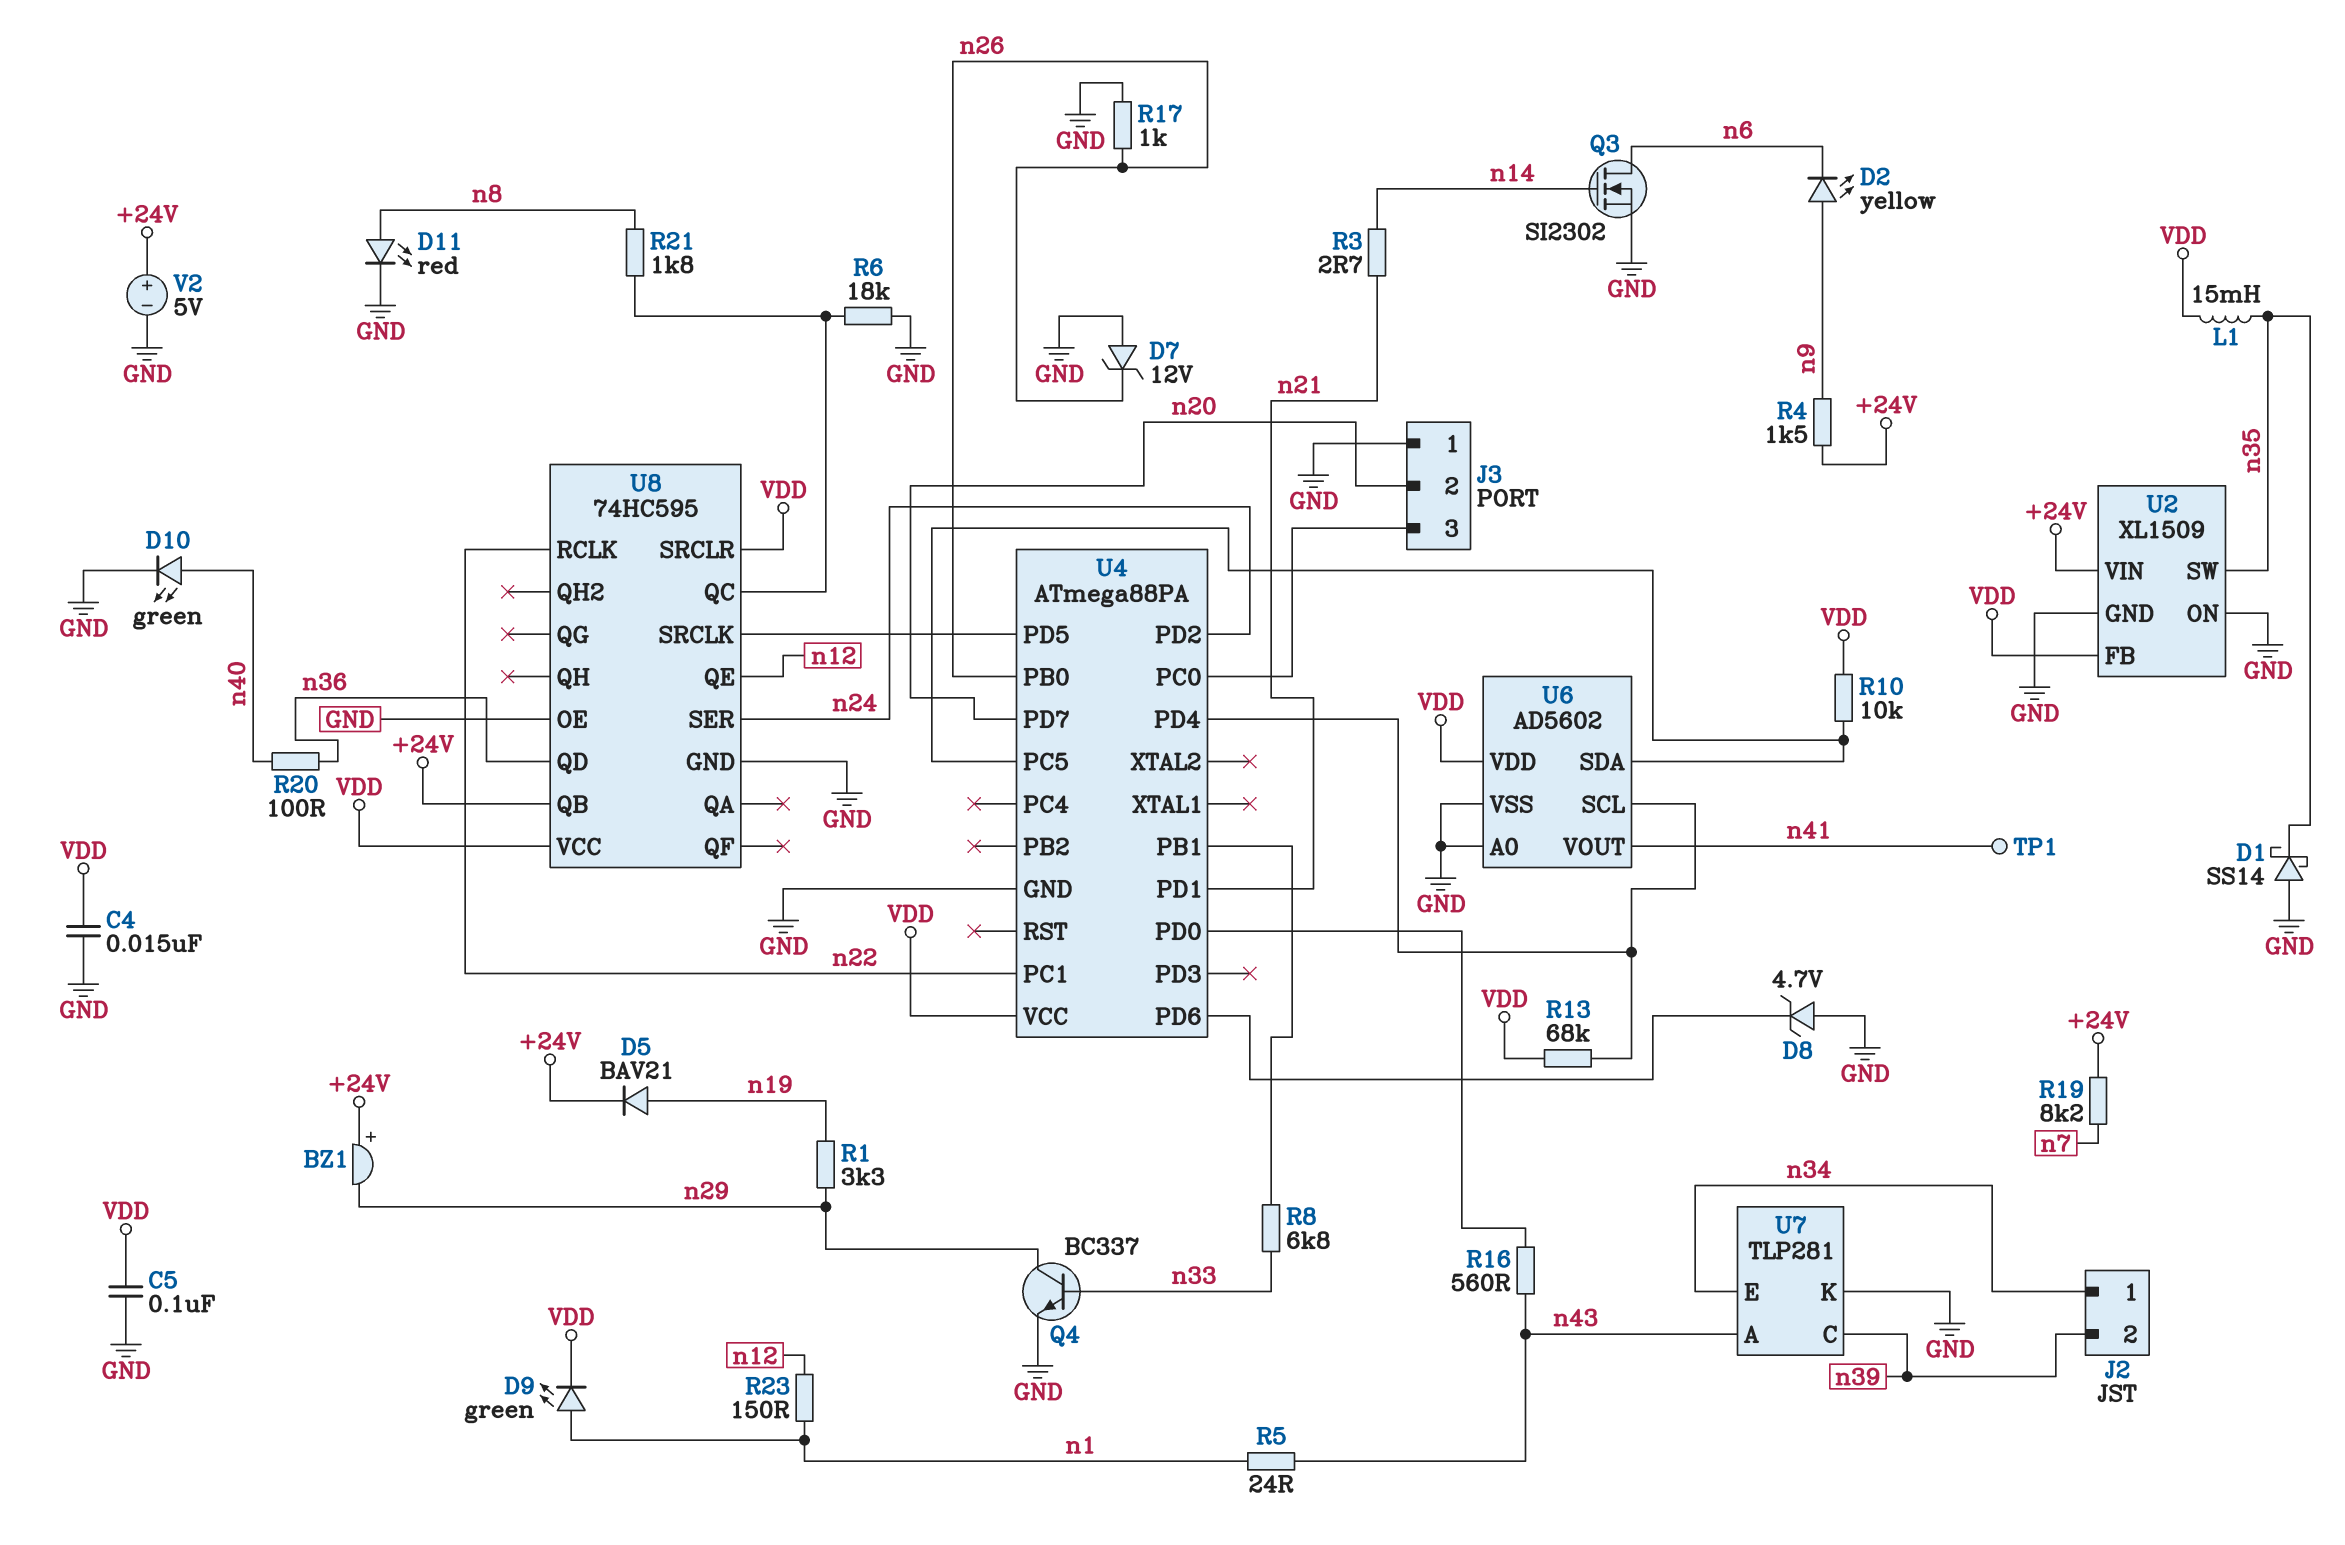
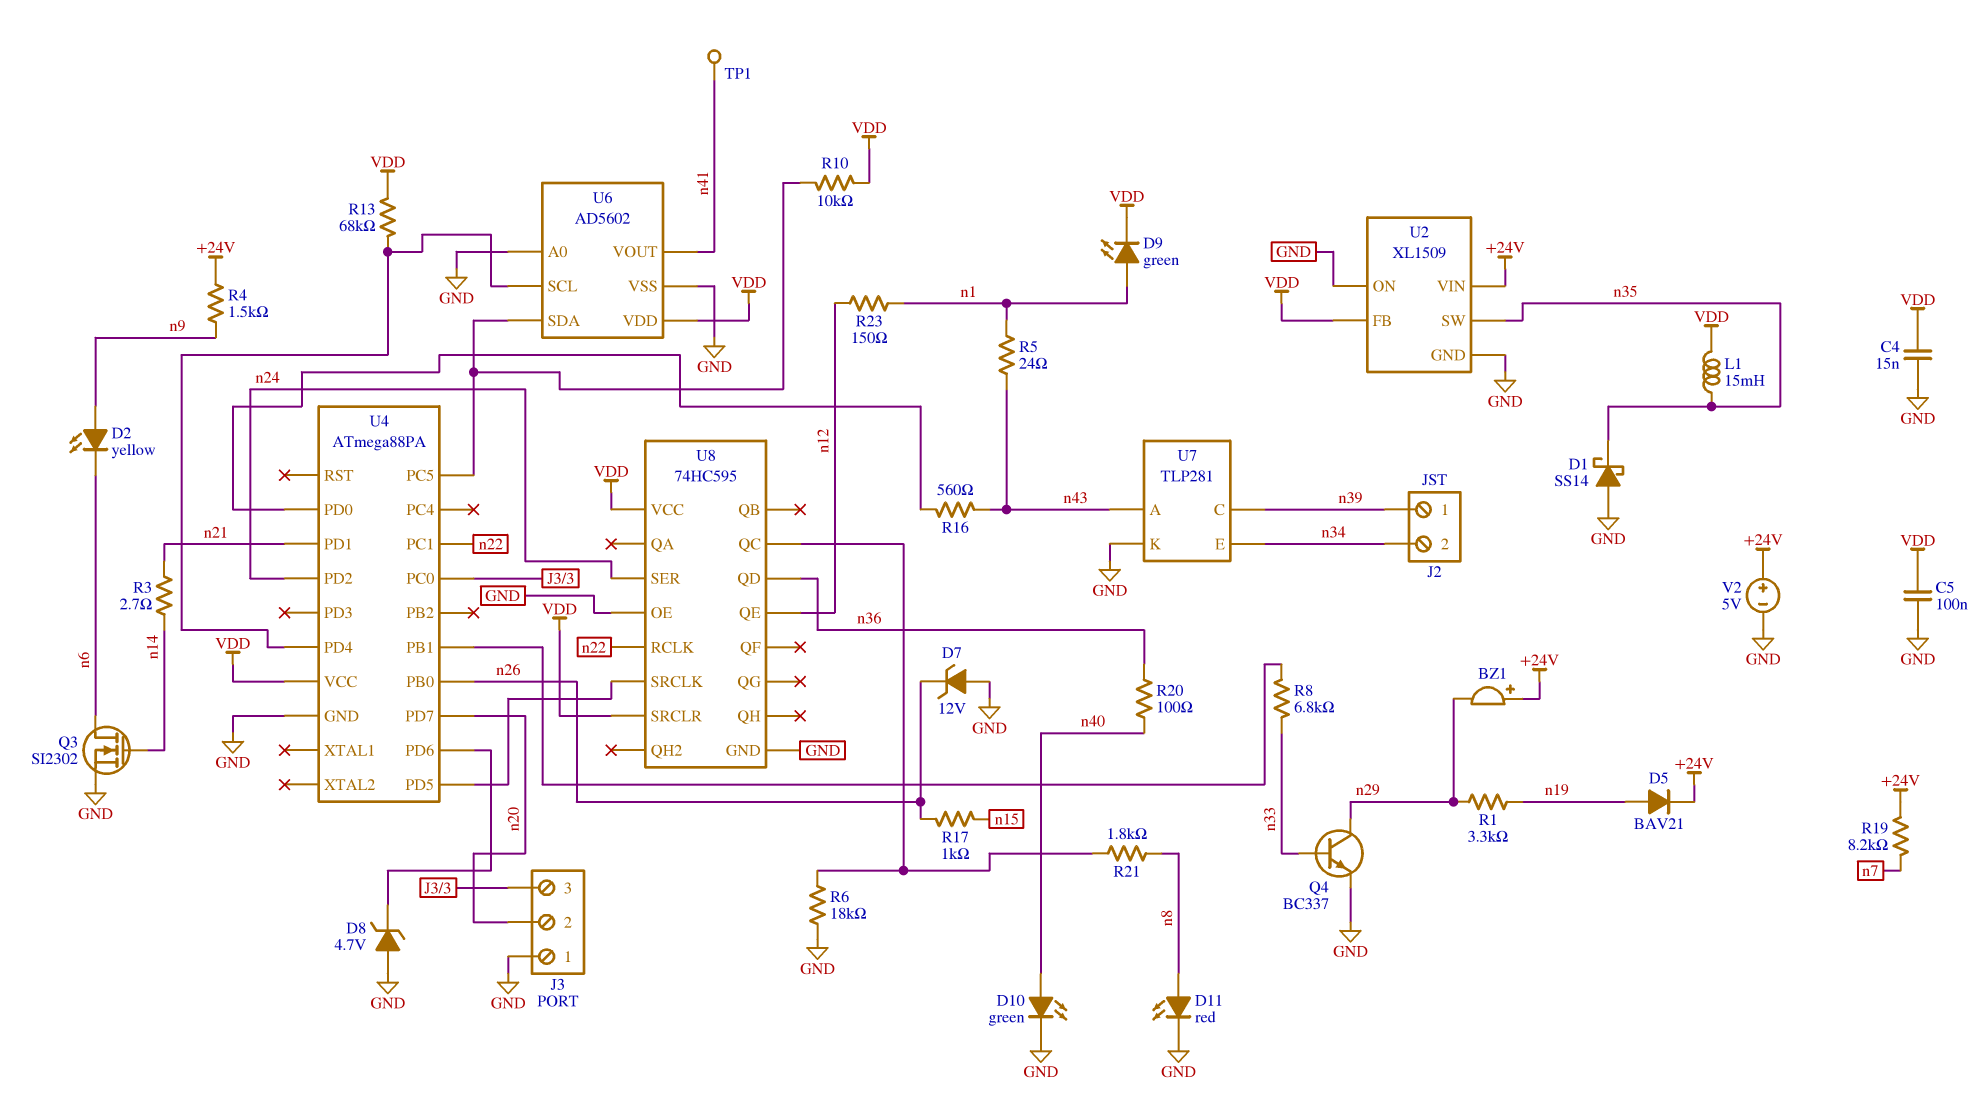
J2 pin 1: n34 -> n39
J2 pin 2: n39 -> n34
R17: 1k (GND, n26) -> 1k (n15, n26)
U8 pin QB: +24V -> none

